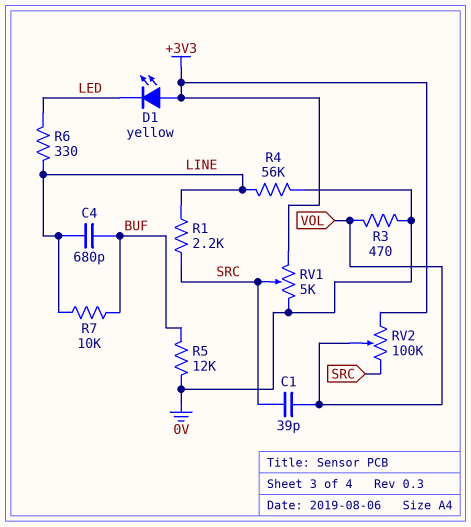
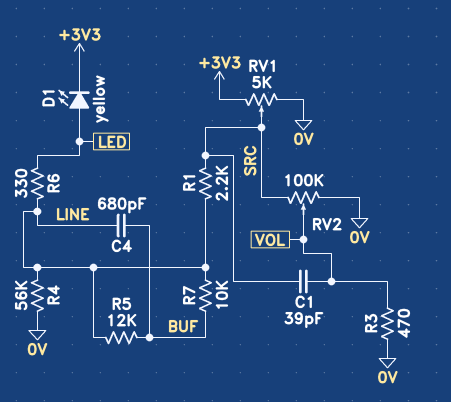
D1: LED yellow (A +3V3, K LED) -> LED yellow (A LED, K +3V3)
R5: 12k (0V, BUF) -> 12k (BUF, LINE)
RV2: 100k (+3V3, SRC, wiper VOL) -> 100k (0V, SRC, wiper VOL)

